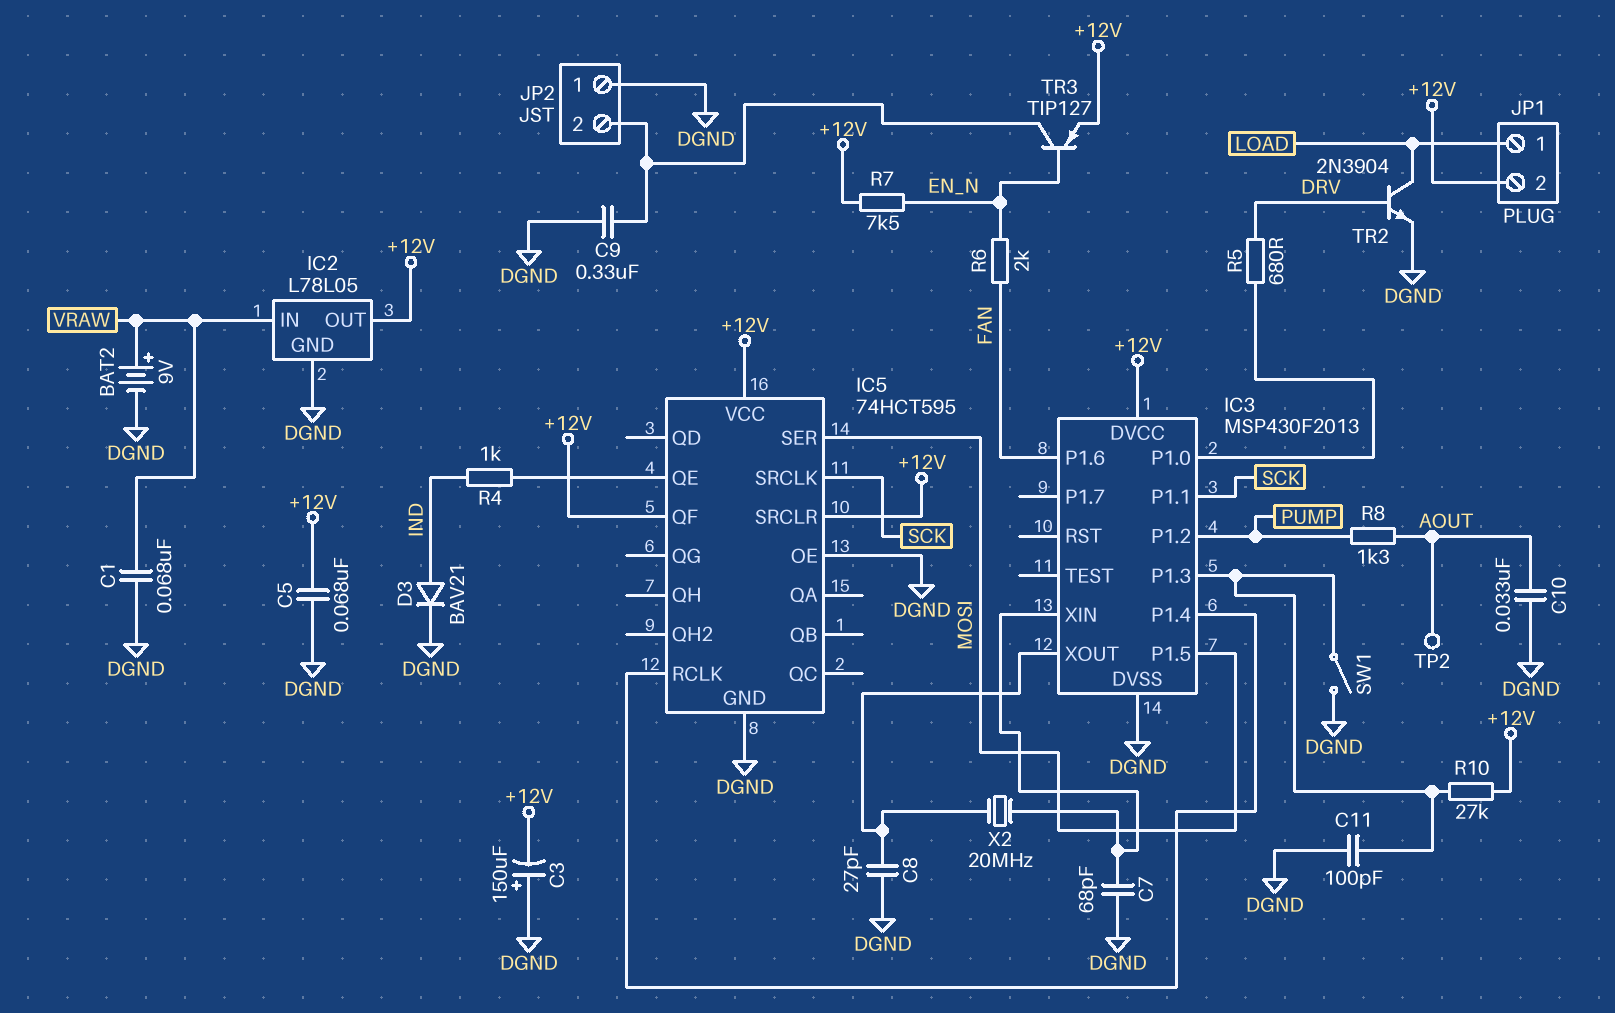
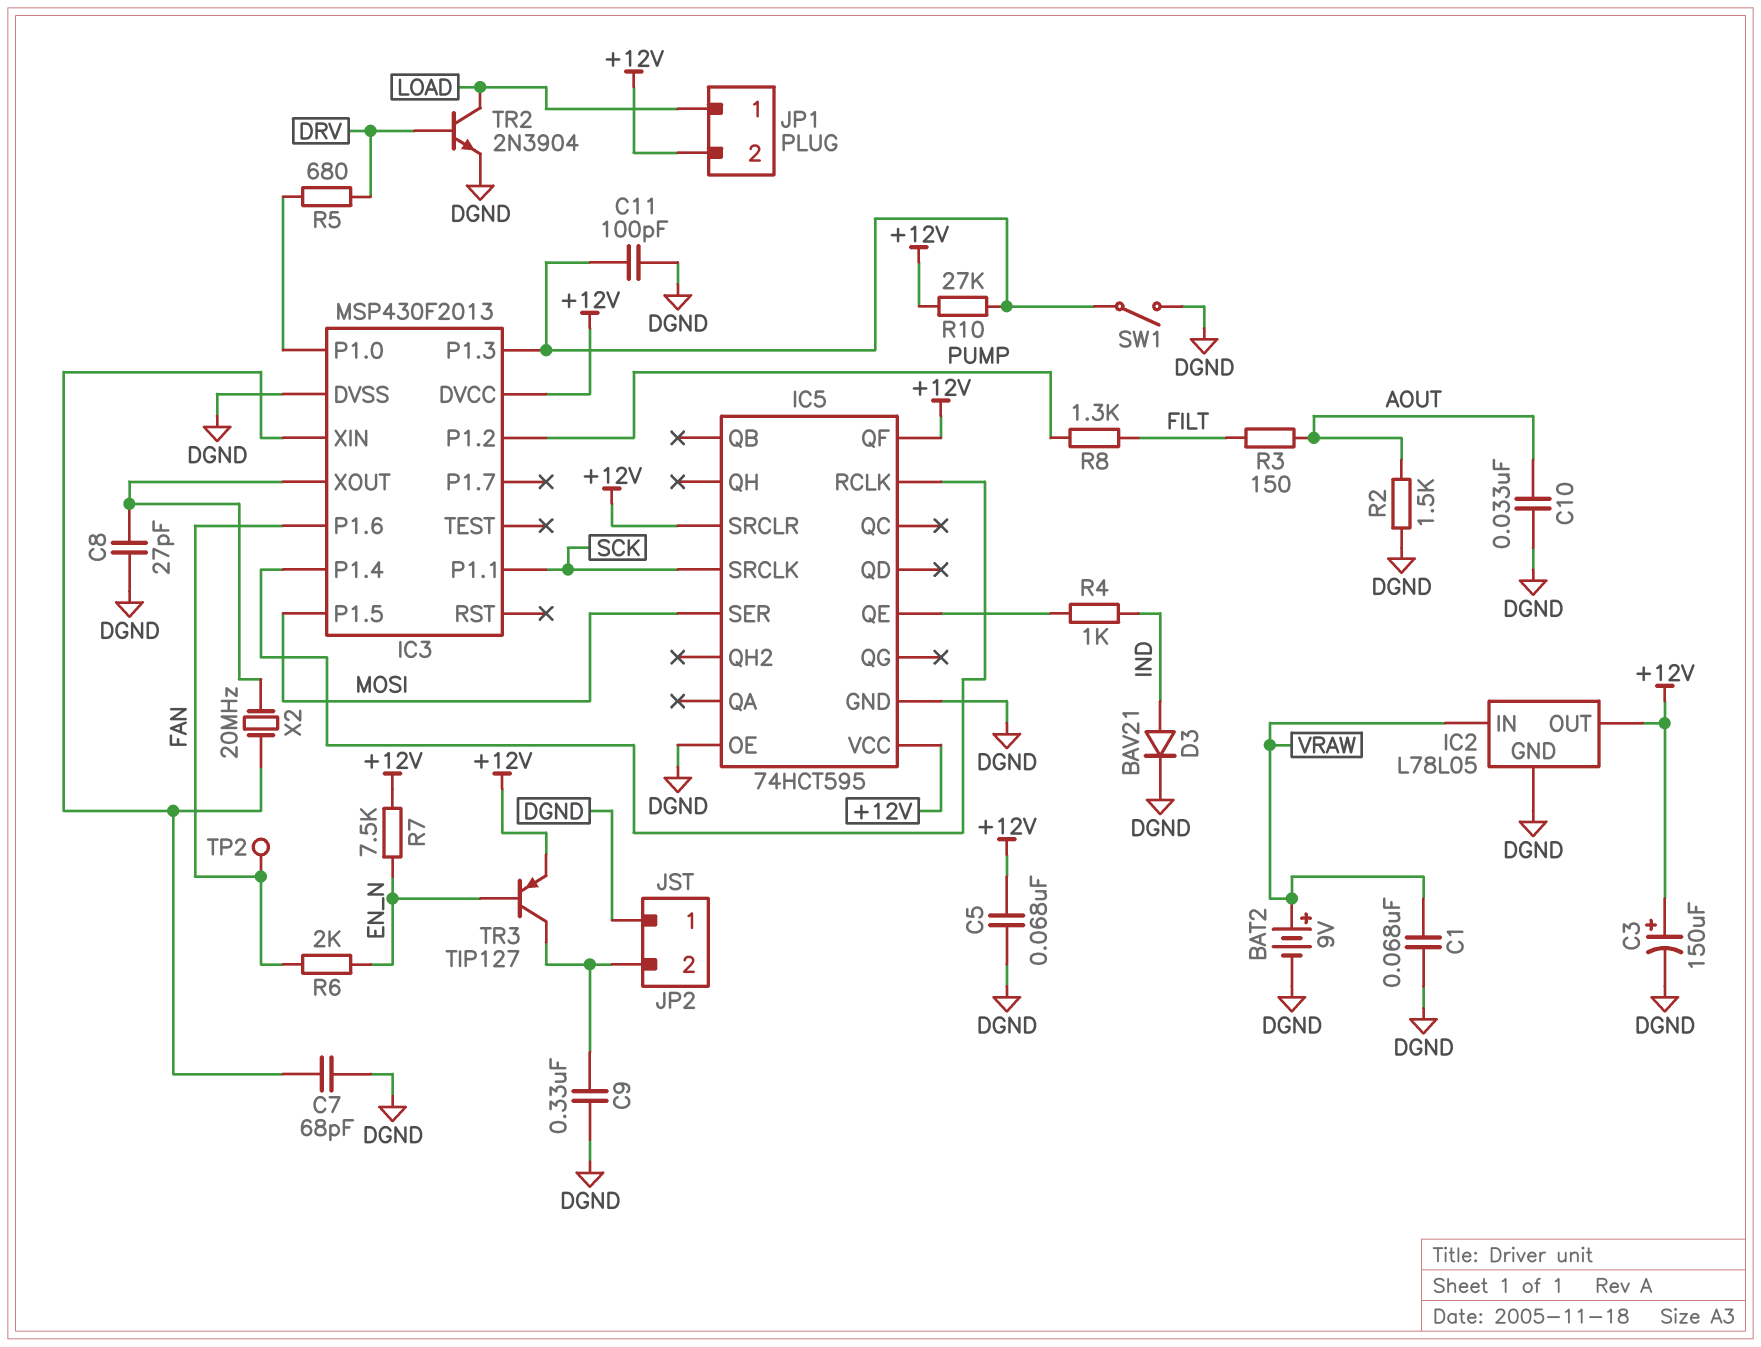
C3: 150uF (plus DGND, minus +12V) -> 150uF (plus +12V, minus DGND)
R2: none -> 1.5k (AOUT, DGND)
R3: none -> 150 (AOUT, FILT)
R8: 1.3k (AOUT, PUMP) -> 1.3k (FILT, PUMP)
TP2: test point (AOUT) -> test point (FAN)

